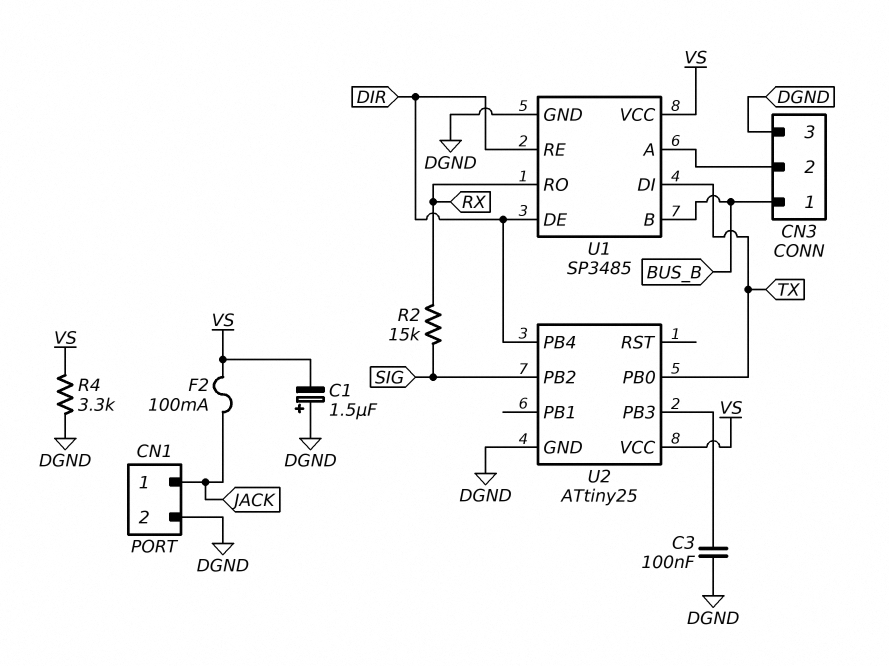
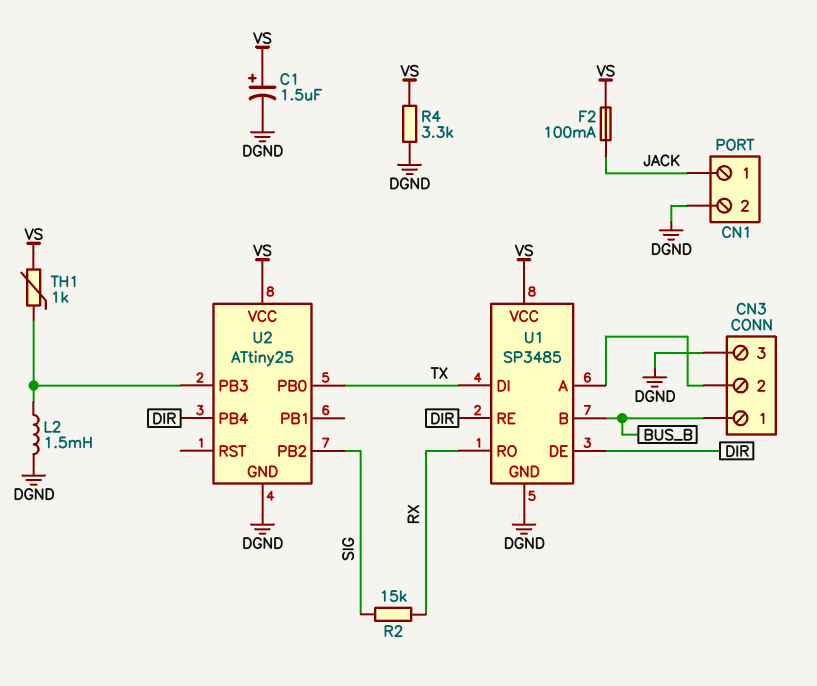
C1: 1.5uF (plus DGND, minus VS) -> 1.5uF (plus VS, minus DGND)
C3: 100nF (DGND, U2/PB3) -> none
L2: none -> 1.5mH (DGND, U2/PB3)
TH1: none -> 1k (U2/PB3, VS)

